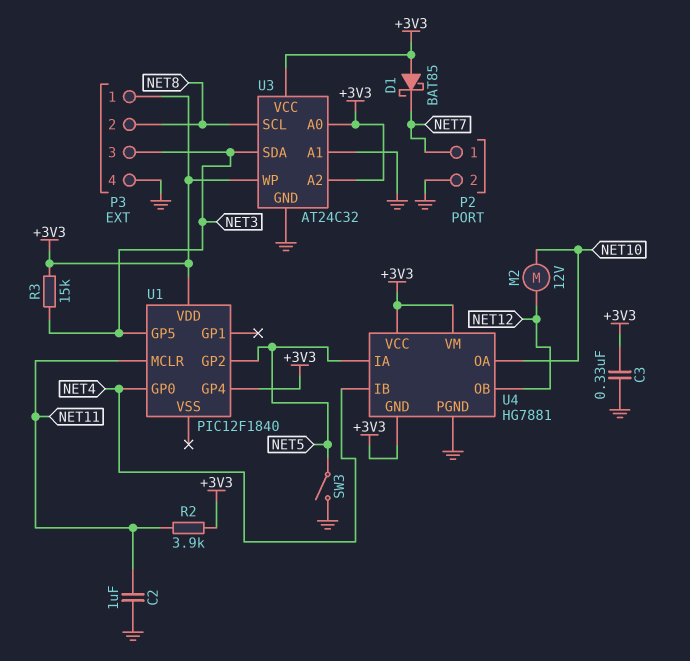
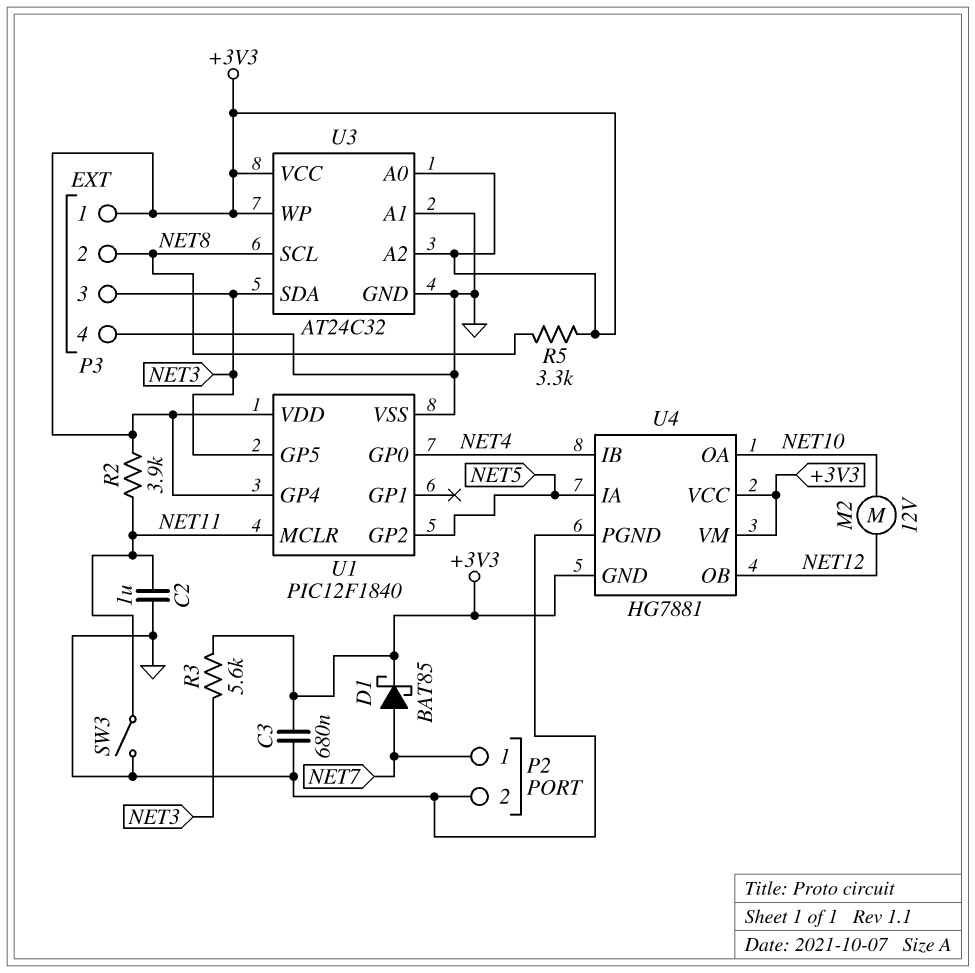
C3: 330nF (+3V3, GND) -> 680nF (+3V3, GND)
D1: schottky BAT85 (A +3V3, K NET7) -> schottky BAT85 (A NET7, K +3V3)
R3: 15k (+3V3, NET3) -> 5.6k (+3V3, NET3)
R5: none -> 3.3k (+3V3, NET8)
SW3: switch (GND, NET5) -> switch (GND, NET11)
U1 pin VSS: none -> GND

